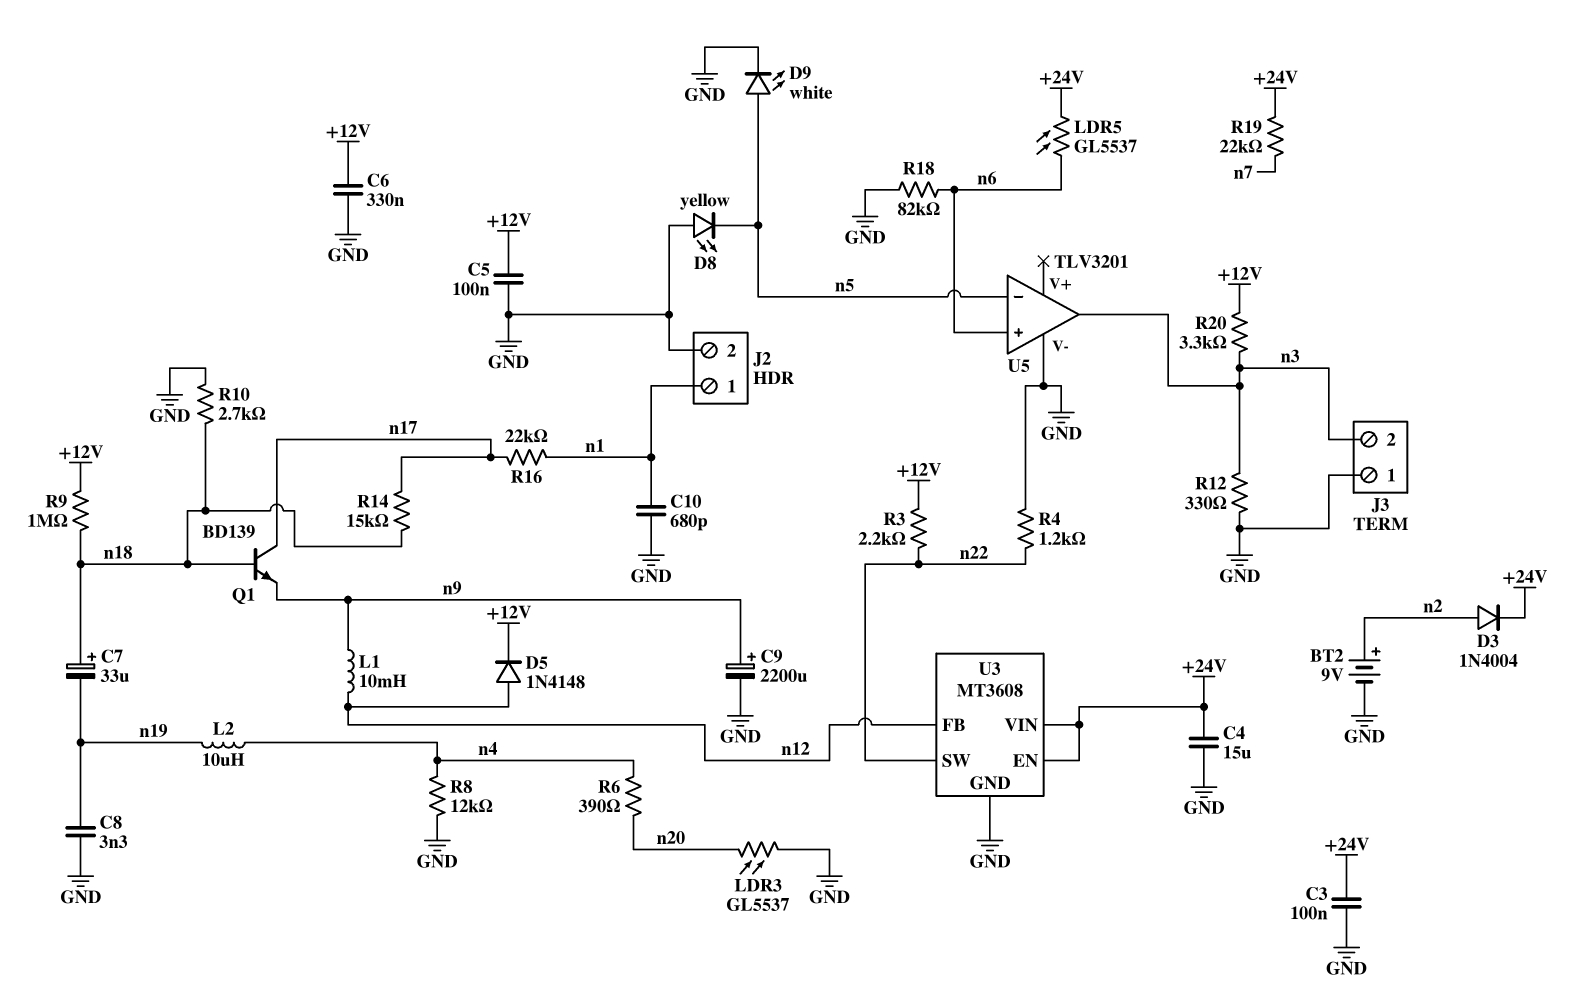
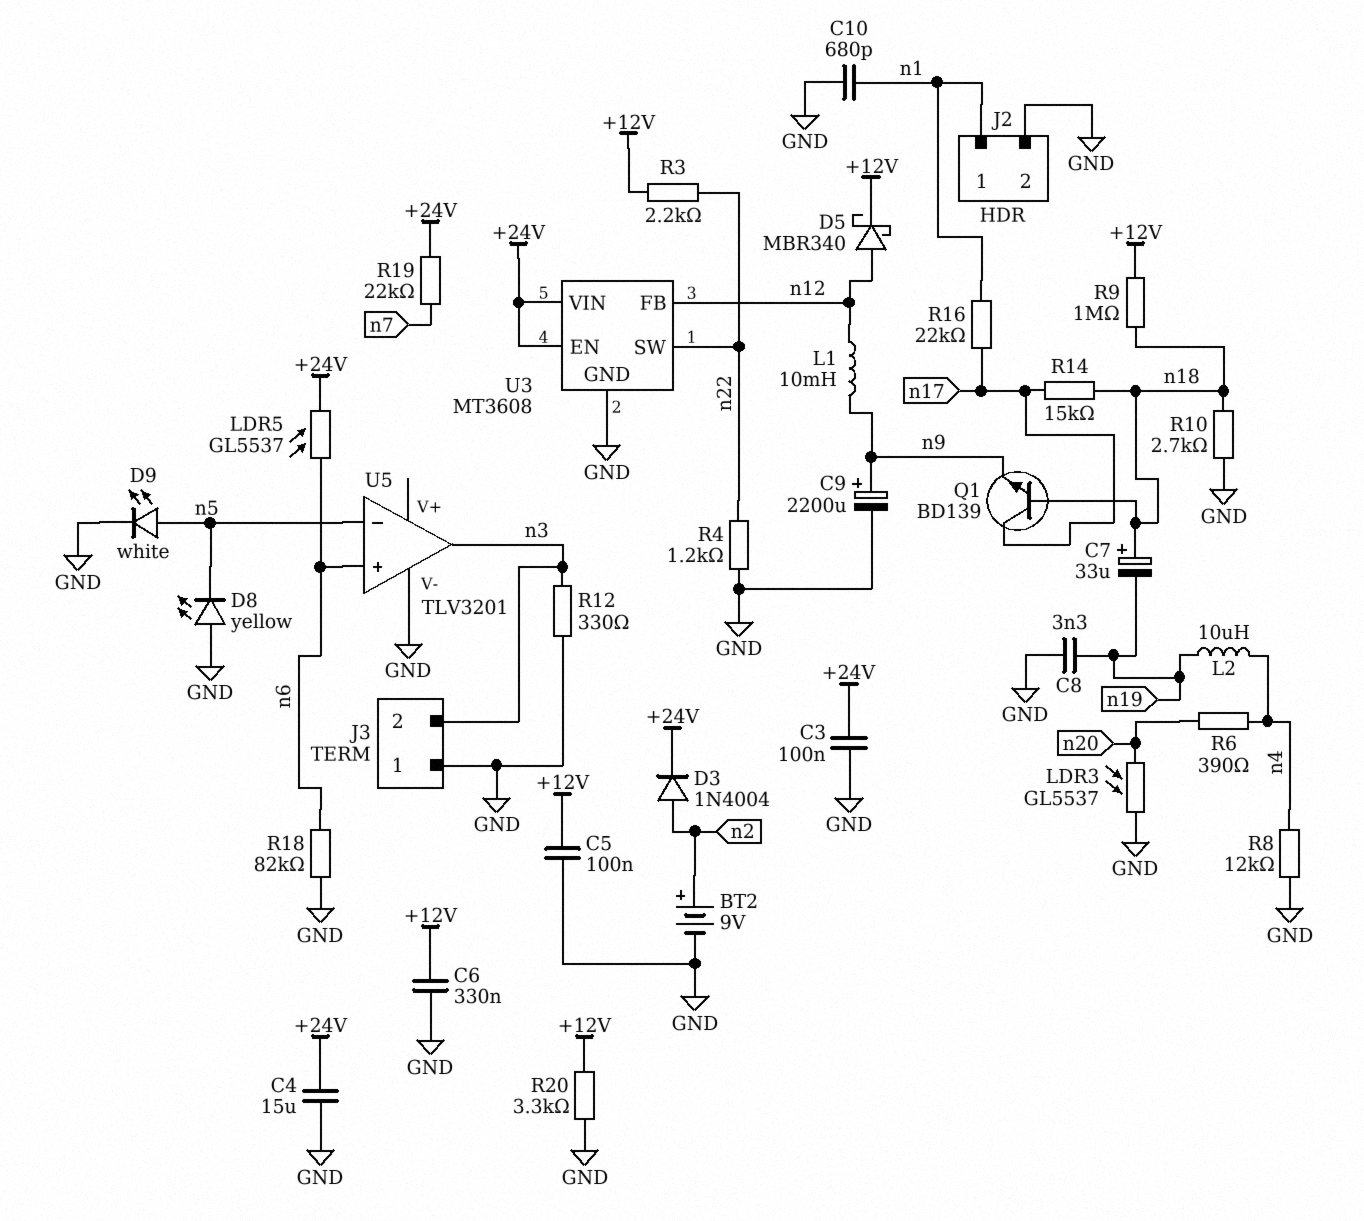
D5: diode 1N4148 (A n12, K +12V) -> schottky MBR340 (A n12, K +12V)
R20: 3.3k (+12V, n3) -> 3.3k (+12V, GND)

